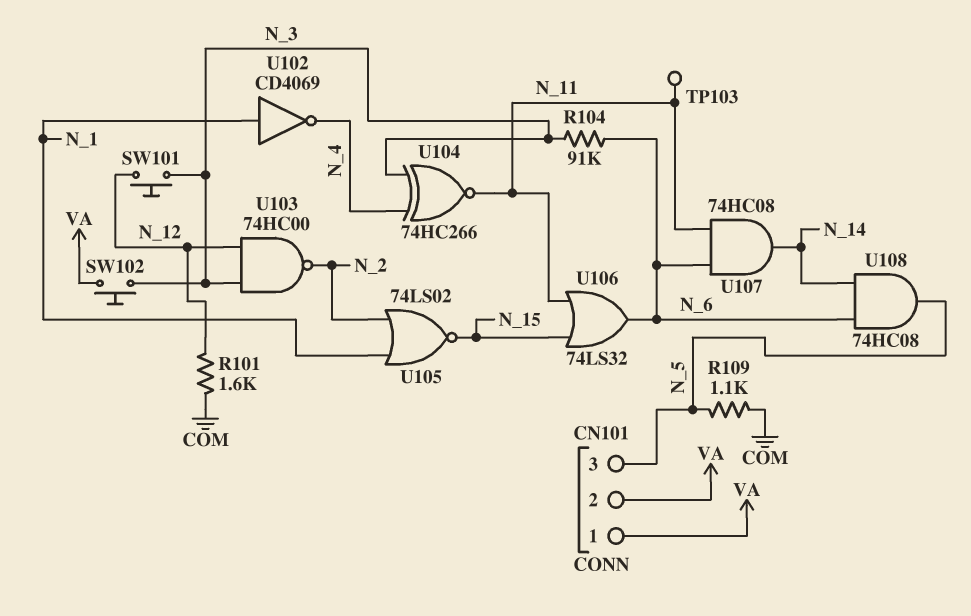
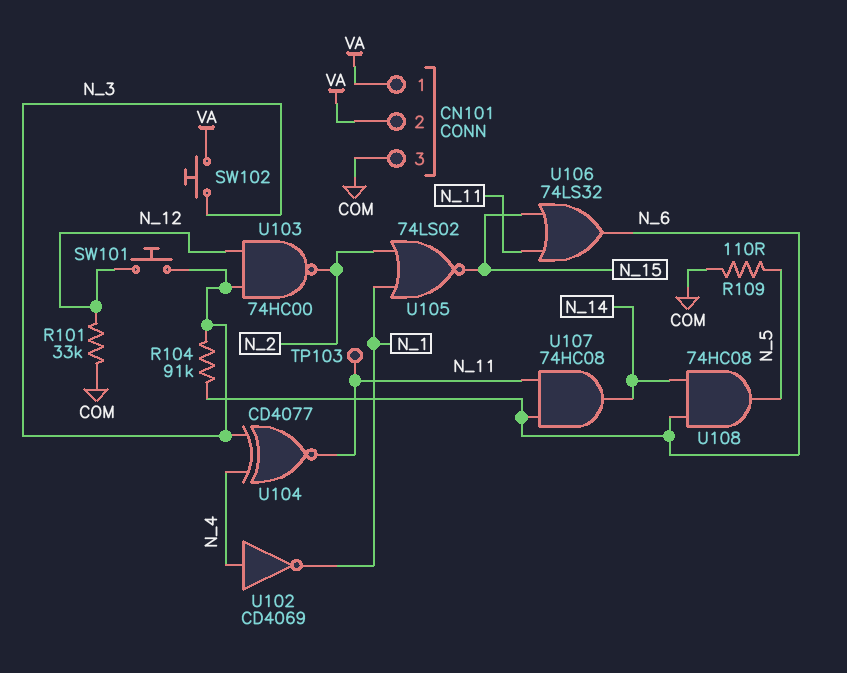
CN101 pin 3: N_5 -> COM
R101: 1.6k (COM, N_12) -> 33k (COM, N_12)
R109: 1.1k (COM, N_5) -> 110 (COM, N_5)
U102: NOT CD4069 (in N_1, out N_4) -> NOT CD4069 (in N_4, out N_1)
U104: XNOR 74HC266 (in N_3, in N_4, out N_11) -> XNOR CD4077 (in N_3, in N_4, out N_11)

